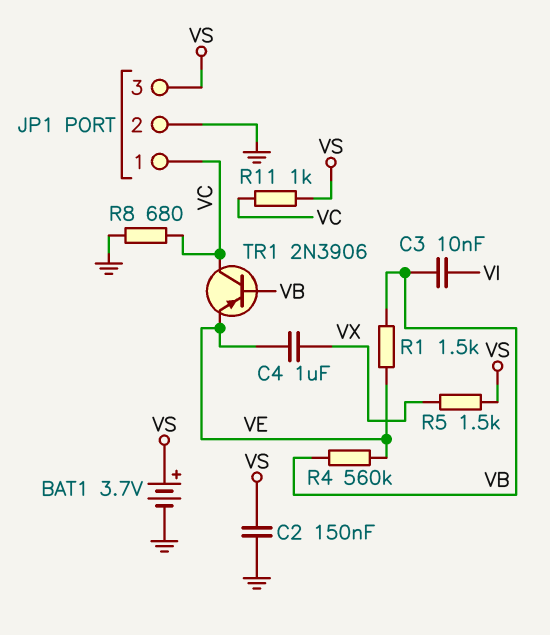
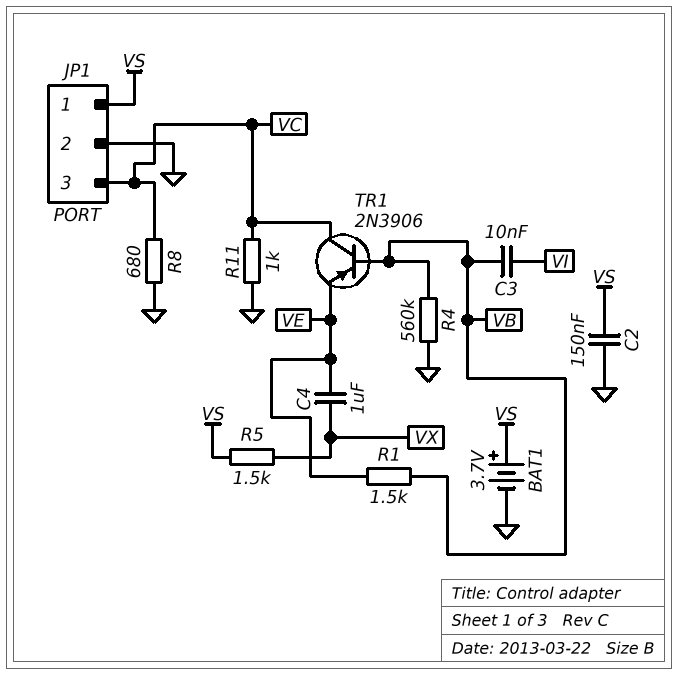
JP1 pin 1: VC -> VS
JP1 pin 3: VS -> VC
R4: 560k (VB, VE) -> 560k (GND, VB)
R11: 1k (VC, VS) -> 1k (GND, VC)

